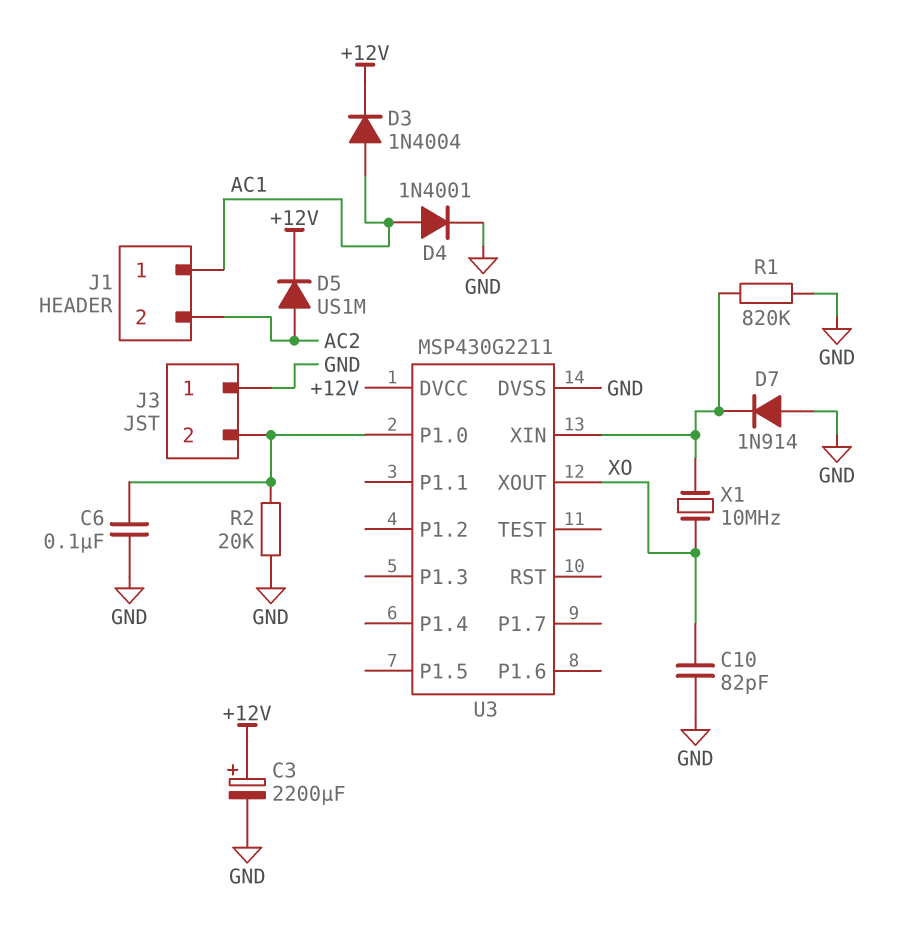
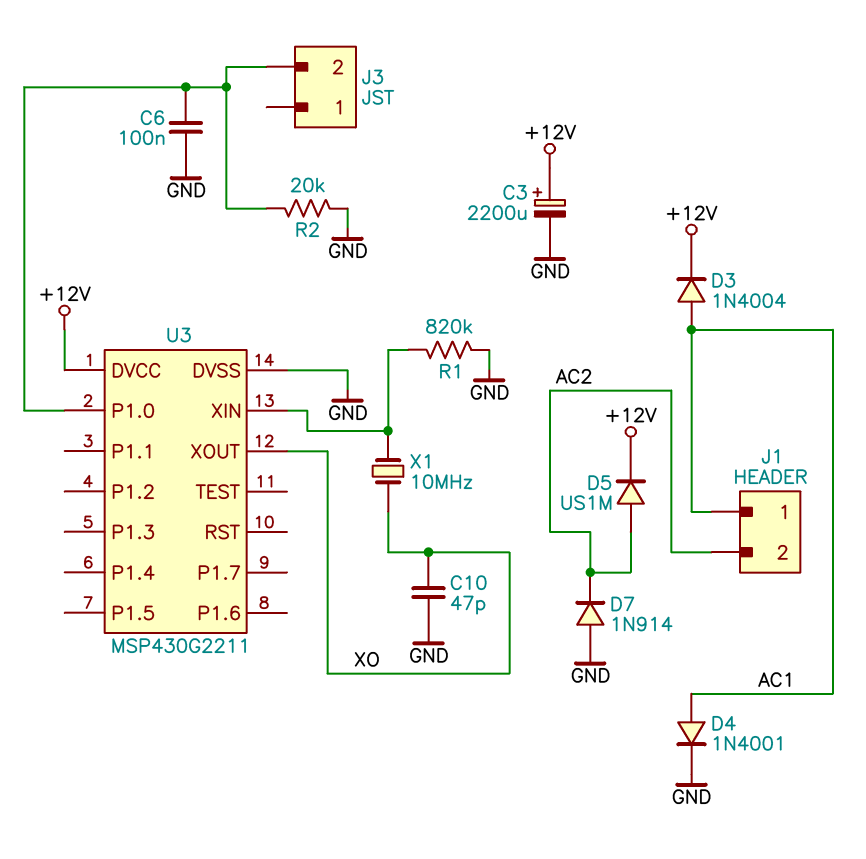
C10: 82pF (GND, XO) -> 47pF (GND, XO)
D7: diode 1N914 (A GND, K U3/XIN) -> diode 1N914 (A GND, K AC2)
J3 pin 1: GND -> none

